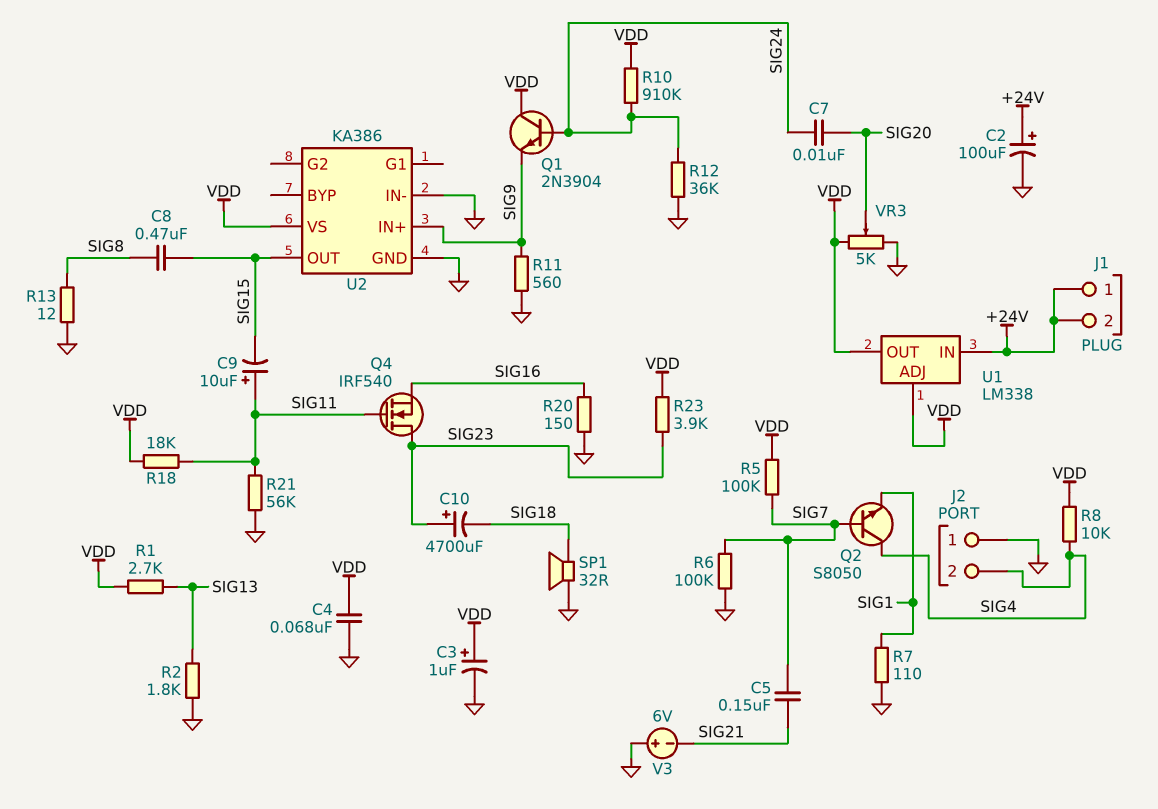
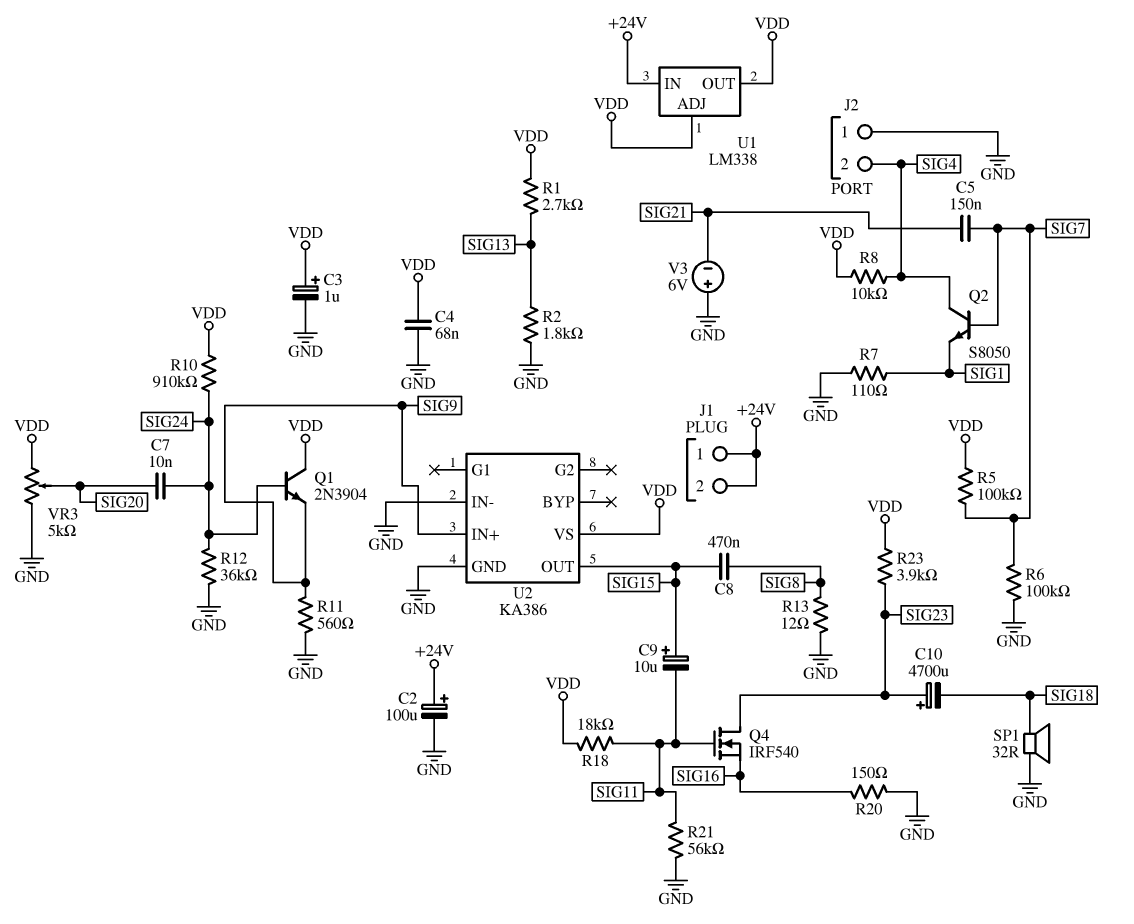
C9: 10uF (plus SIG11, minus SIG15) -> 10uF (plus SIG15, minus SIG11)

